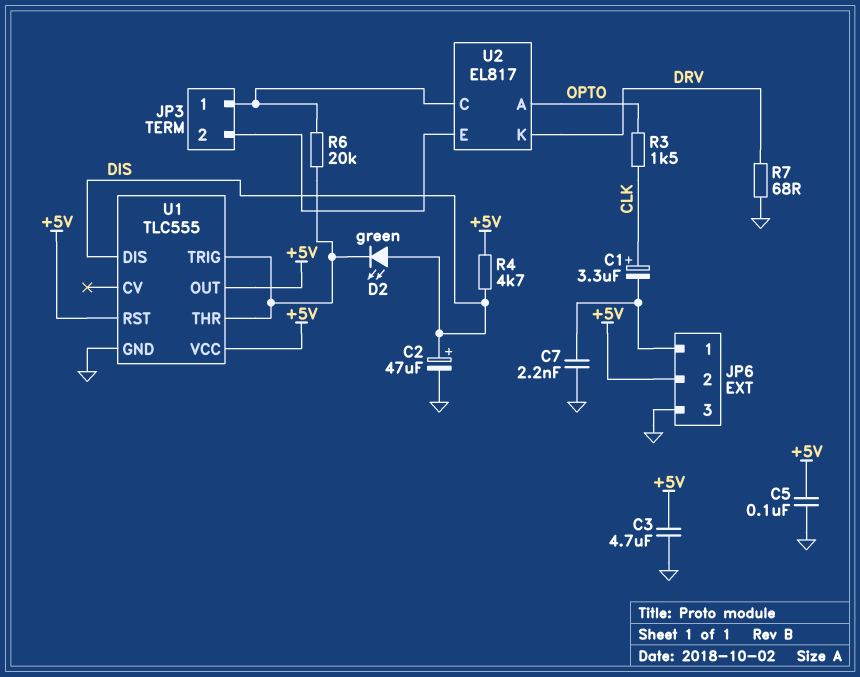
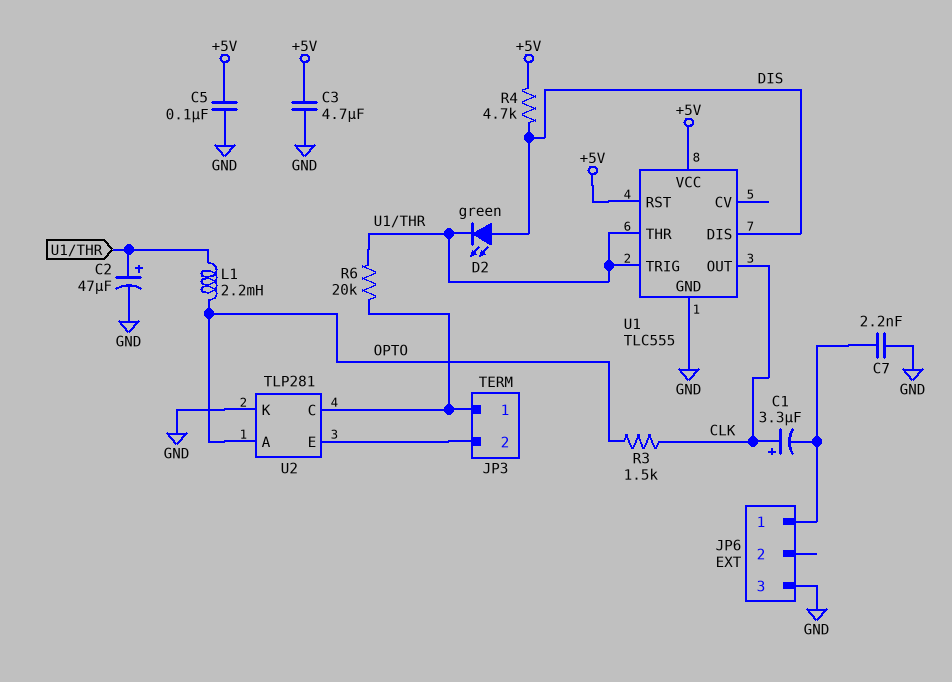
C2: 47uF (plus DIS, minus GND) -> 47uF (plus U1/THR, minus GND)
JP6 pin 2: +5V -> none
L1: none -> 2.2mH (OPTO, U1/THR)
R7: 68 (DRV, GND) -> none
U1 pin OUT: +5V -> CLK
U2: EL817 -> TLP281
U2 pin K: DRV -> GND

